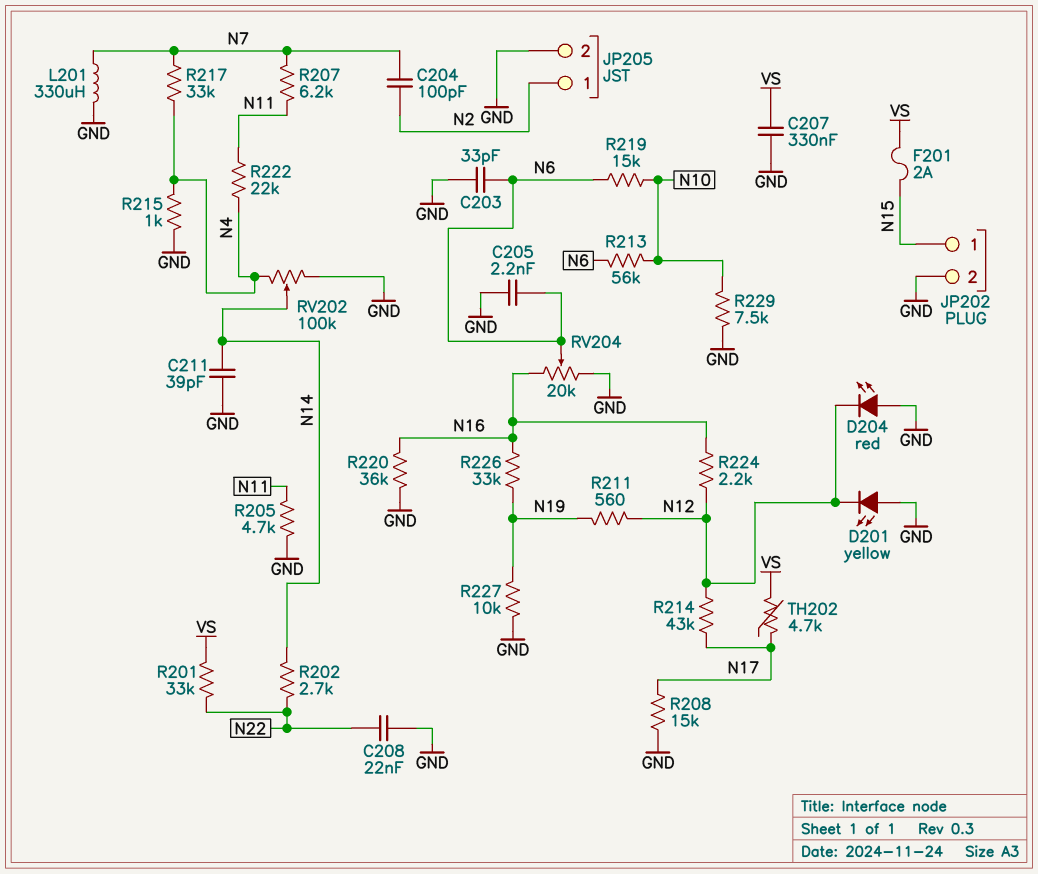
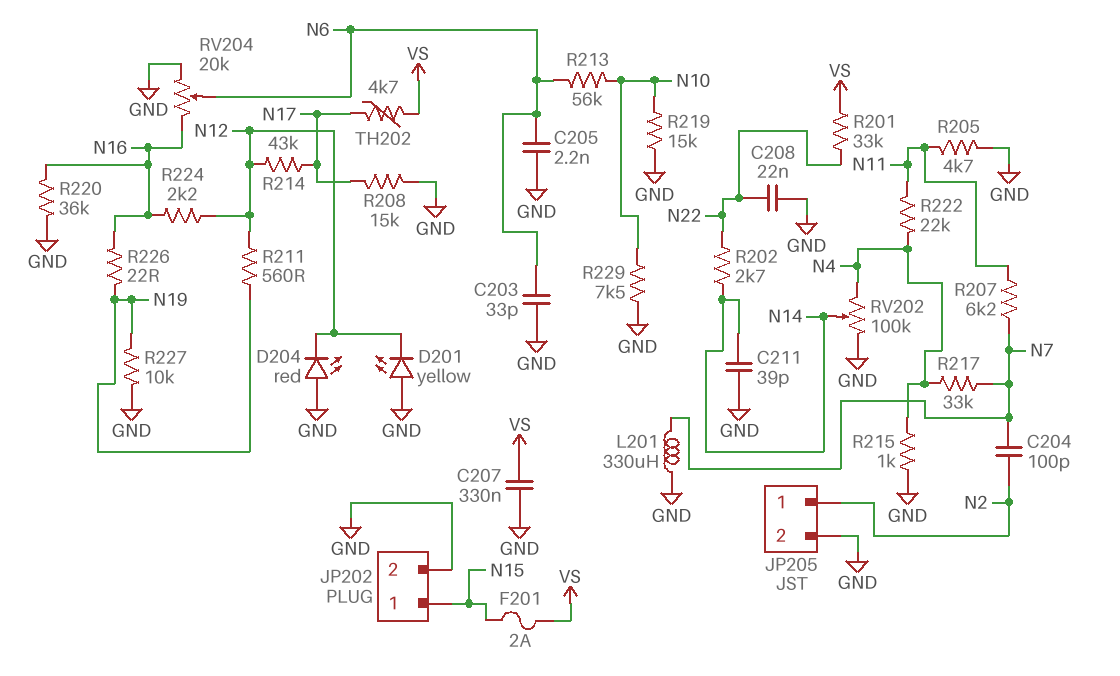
R219: 15k (N6, N10) -> 15k (GND, N10)
R226: 33k (N16, N19) -> 22 (N16, N19)

